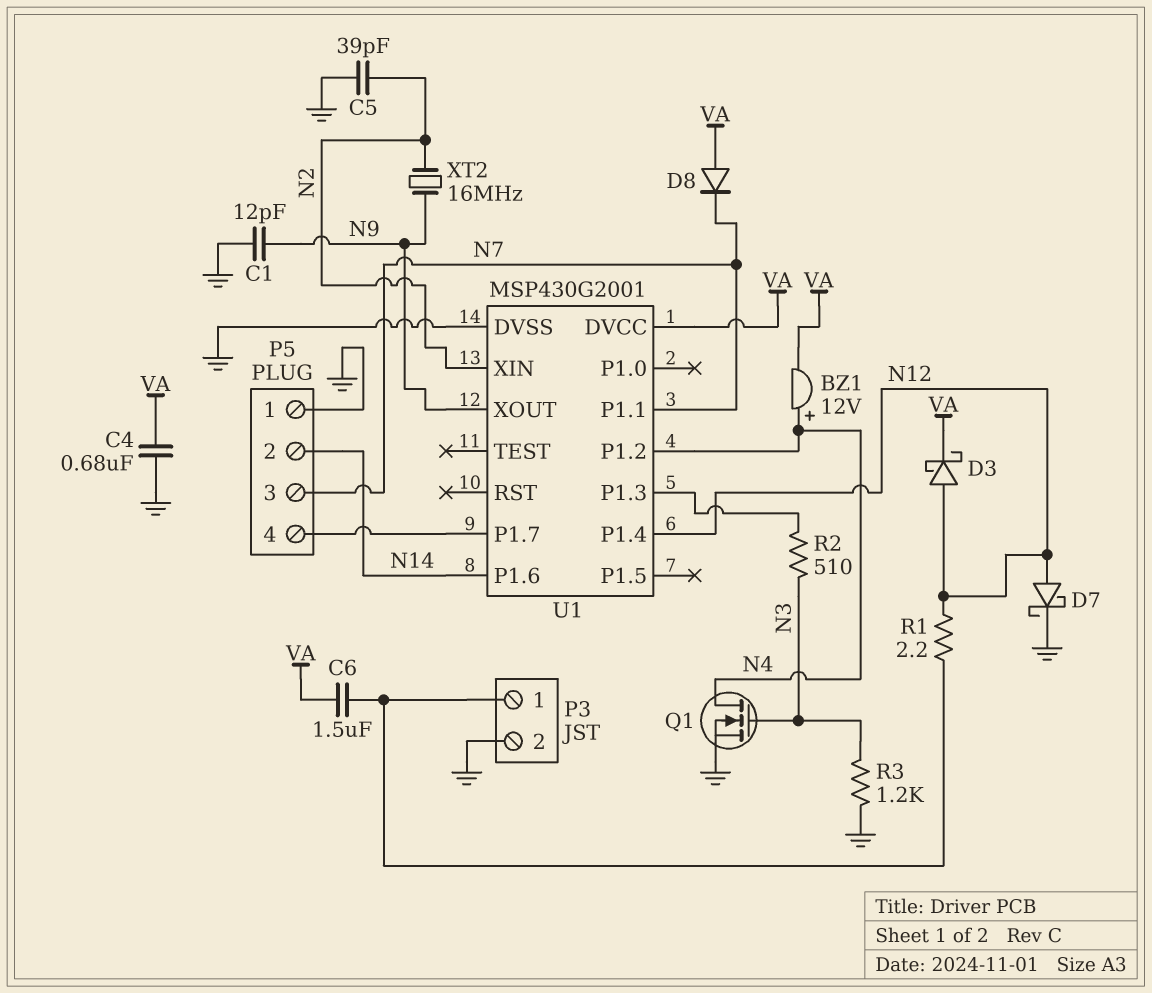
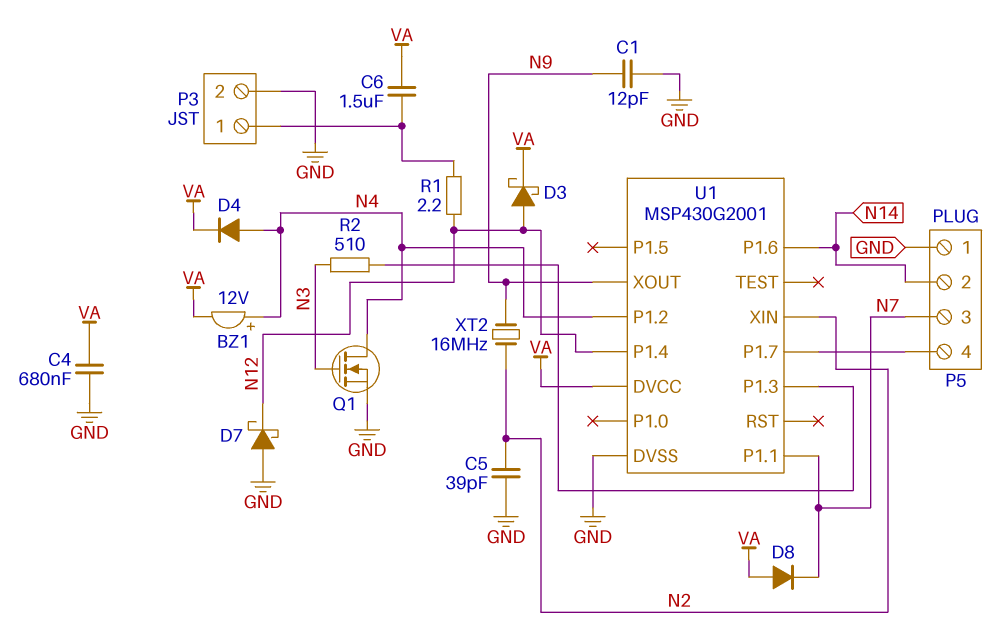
D4: none -> diode (A N4, K VA)
D7: schottky (A N12, K GND) -> schottky (A GND, K N12)
R3: 1.2k (GND, N3) -> none

